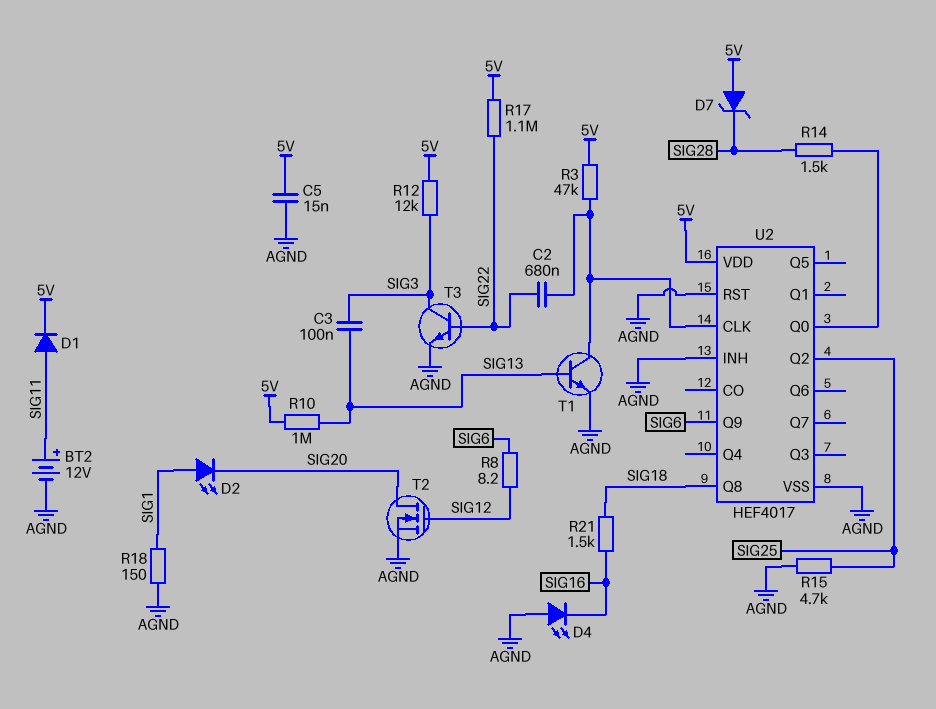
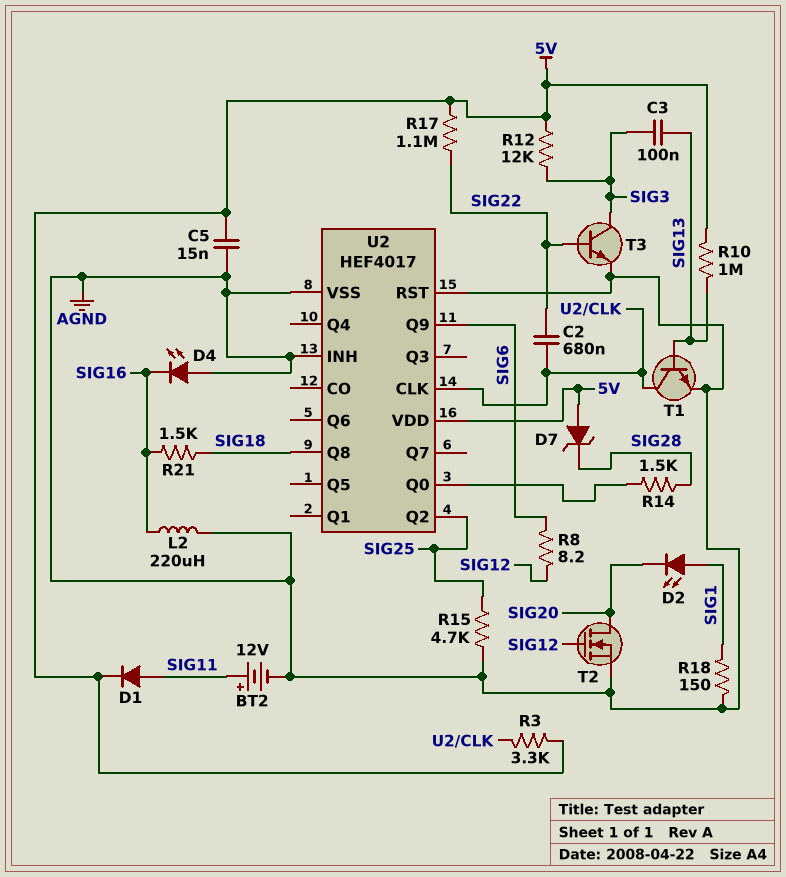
L2: none -> 220uH (AGND, SIG16)
R3: 47k (5V, U2/CLK) -> 3.3k (5V, U2/CLK)

